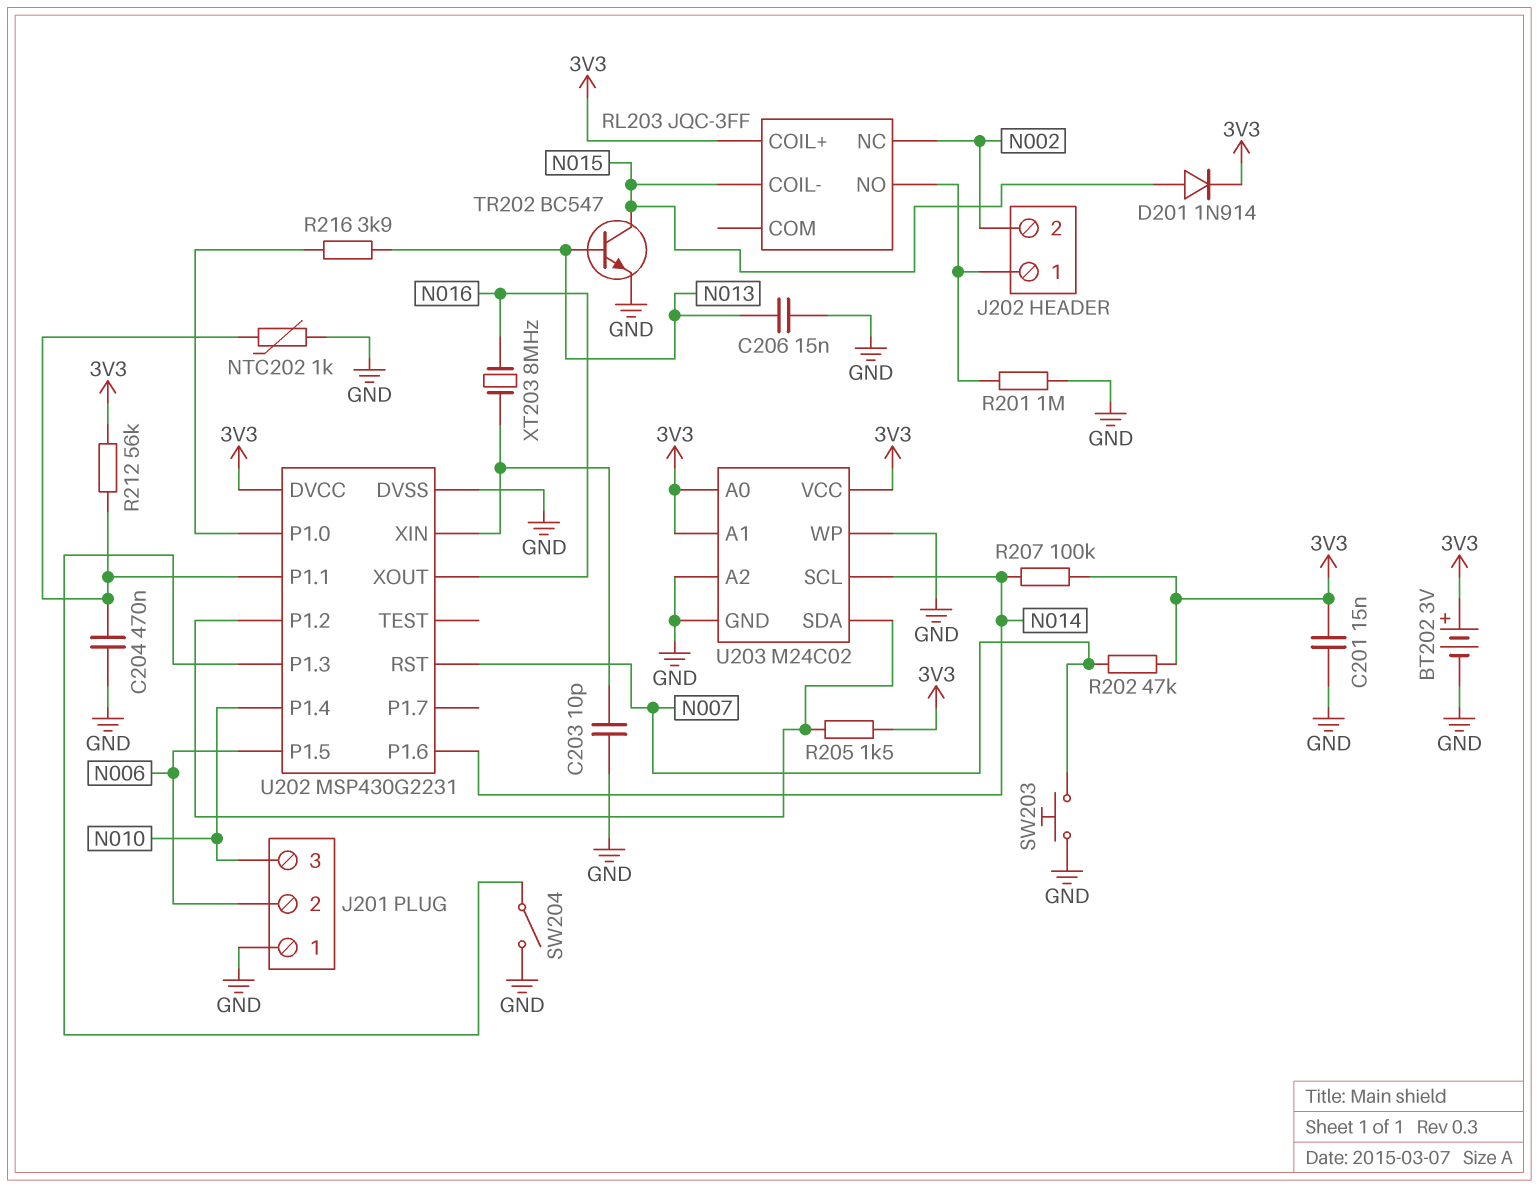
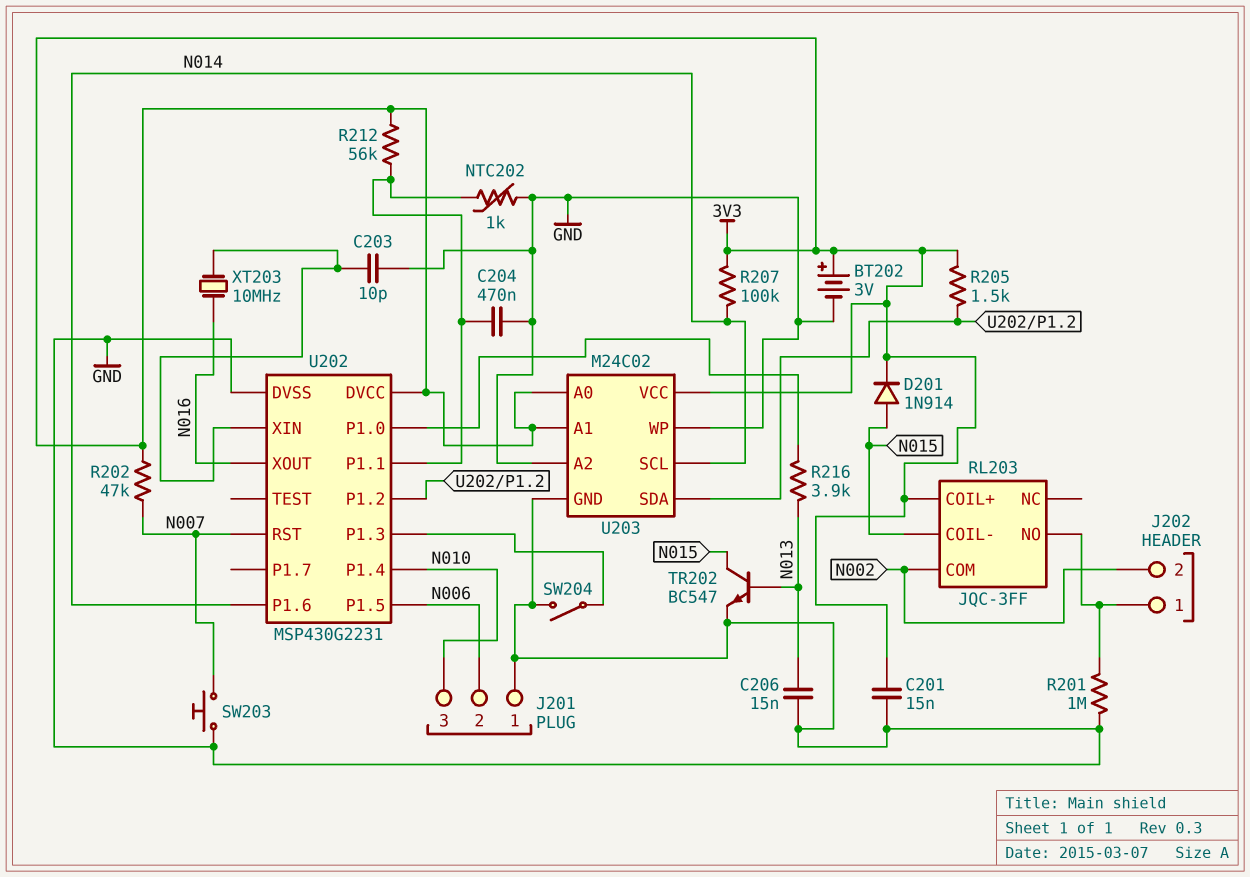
RL203 pin COM: none -> N002
RL203 pin NC: N002 -> none
XT203: 8MHz (N016, U202/XIN) -> 10MHz (N016, U202/XIN)

